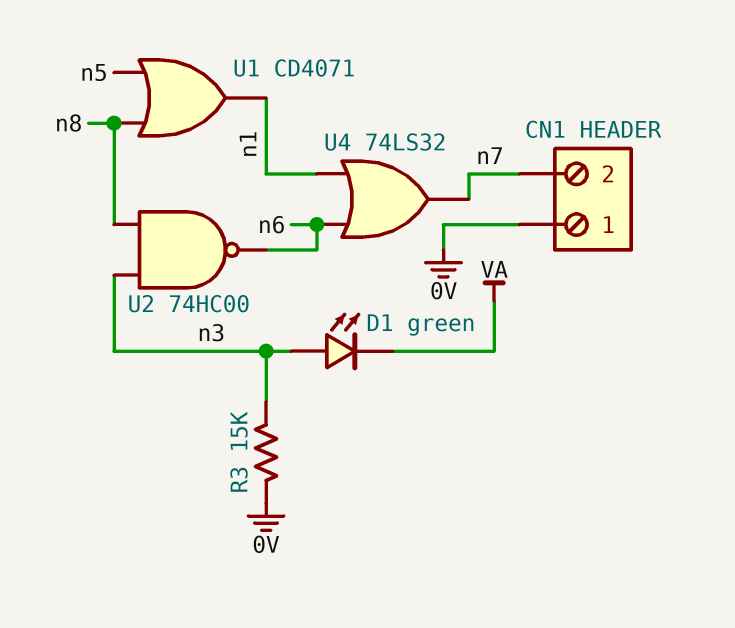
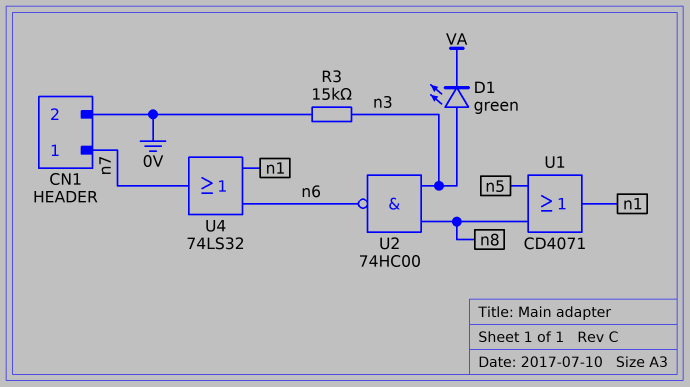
CN1 pin 1: 0V -> n7
CN1 pin 2: n7 -> 0V

